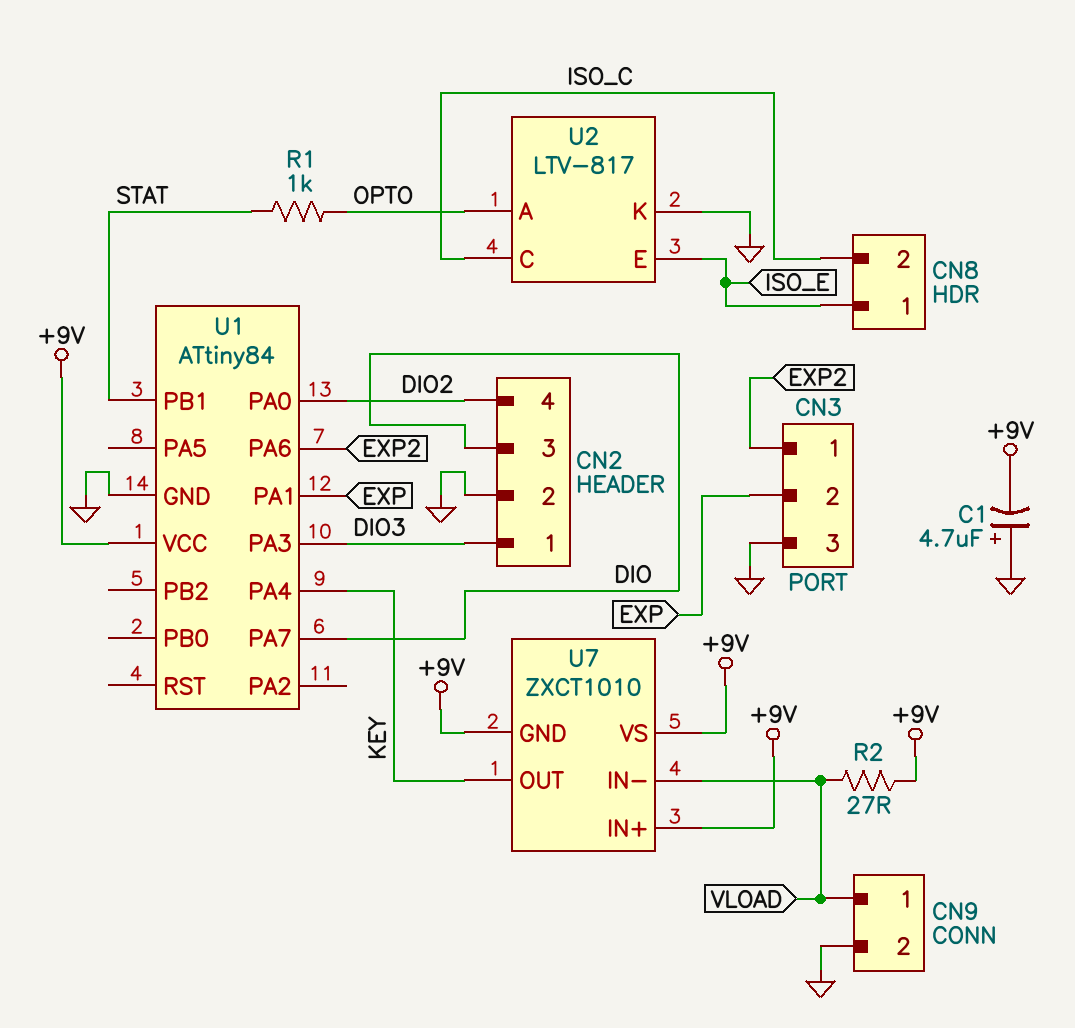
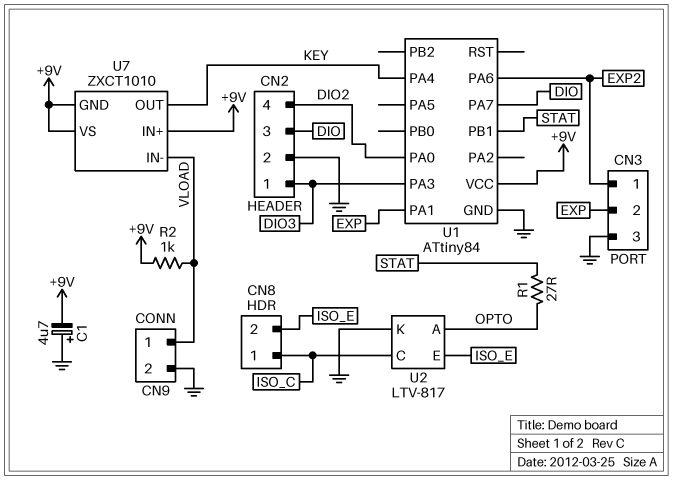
CN8 pin 1: ISO_E -> ISO_C
CN8 pin 2: ISO_C -> ISO_E
R1: 1k (OPTO, STAT) -> 27 (OPTO, STAT)
R2: 27 (+9V, VLOAD) -> 1k (+9V, VLOAD)

